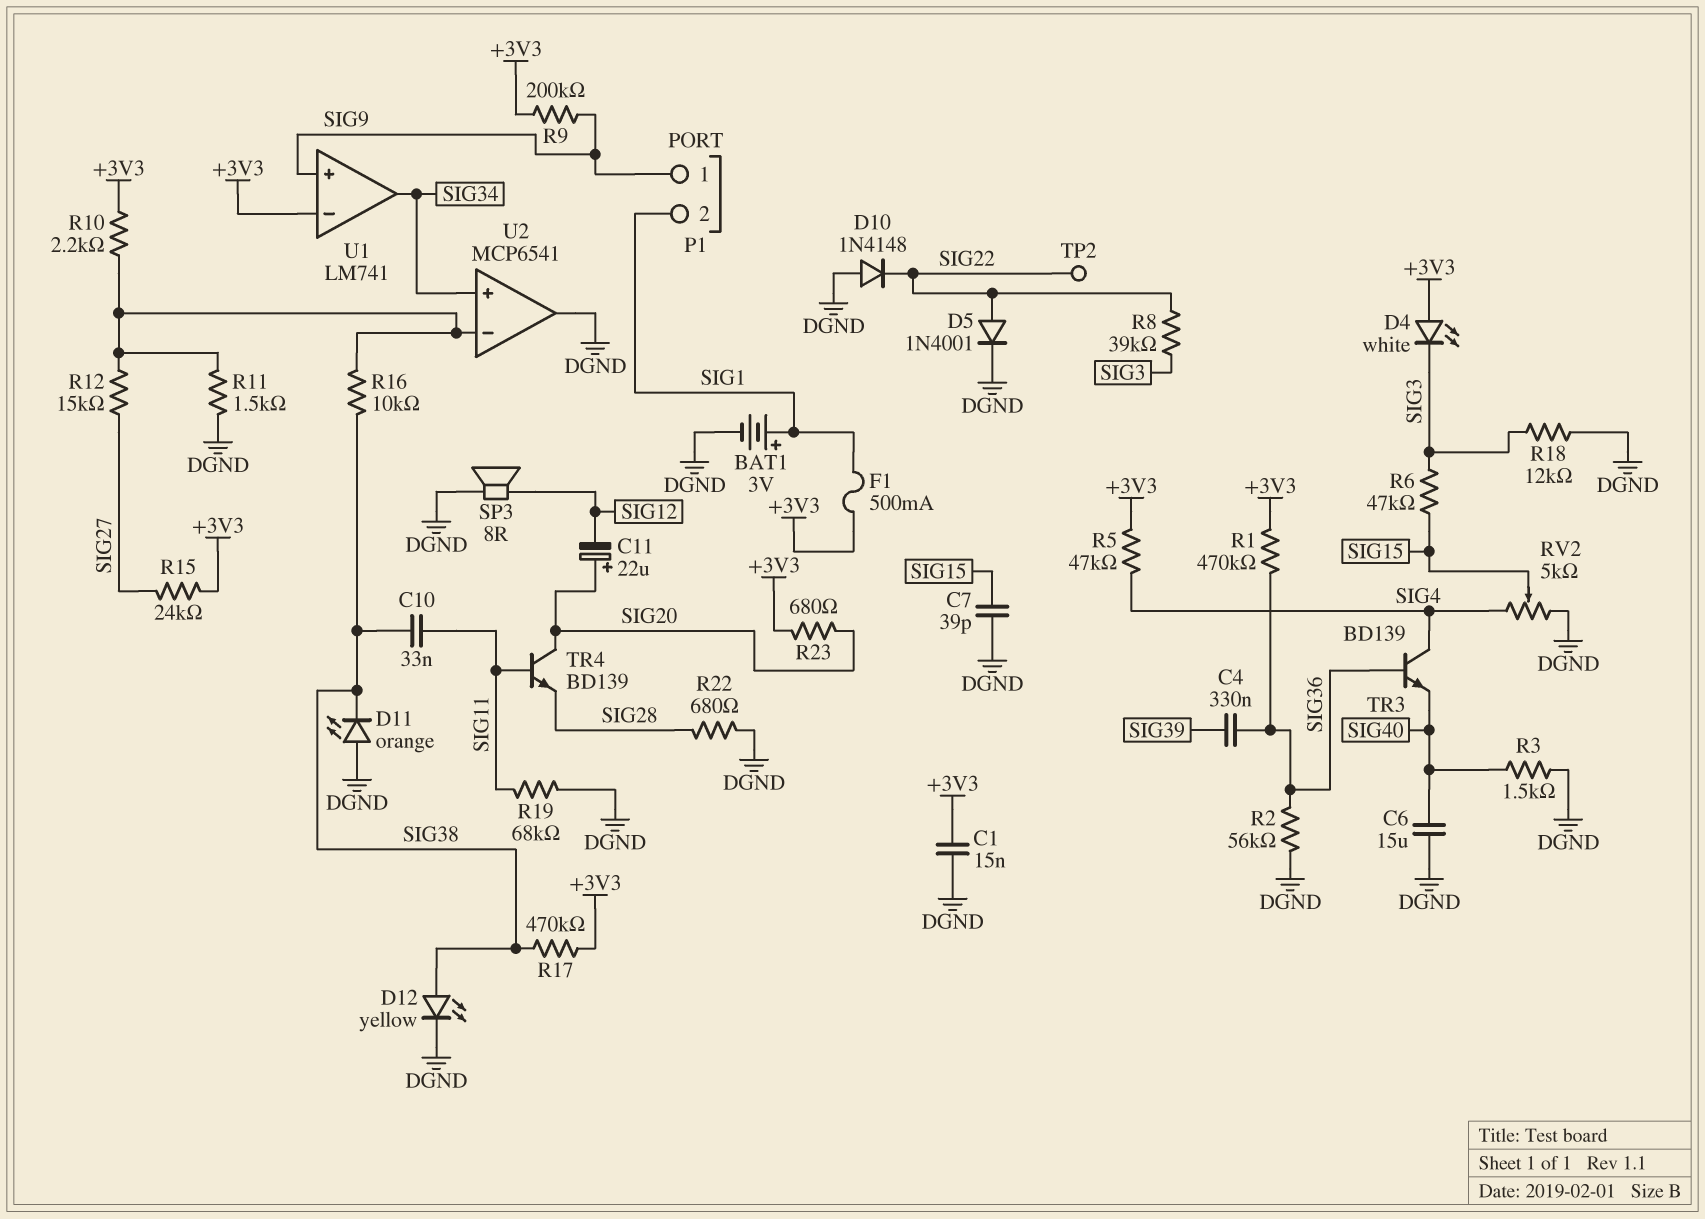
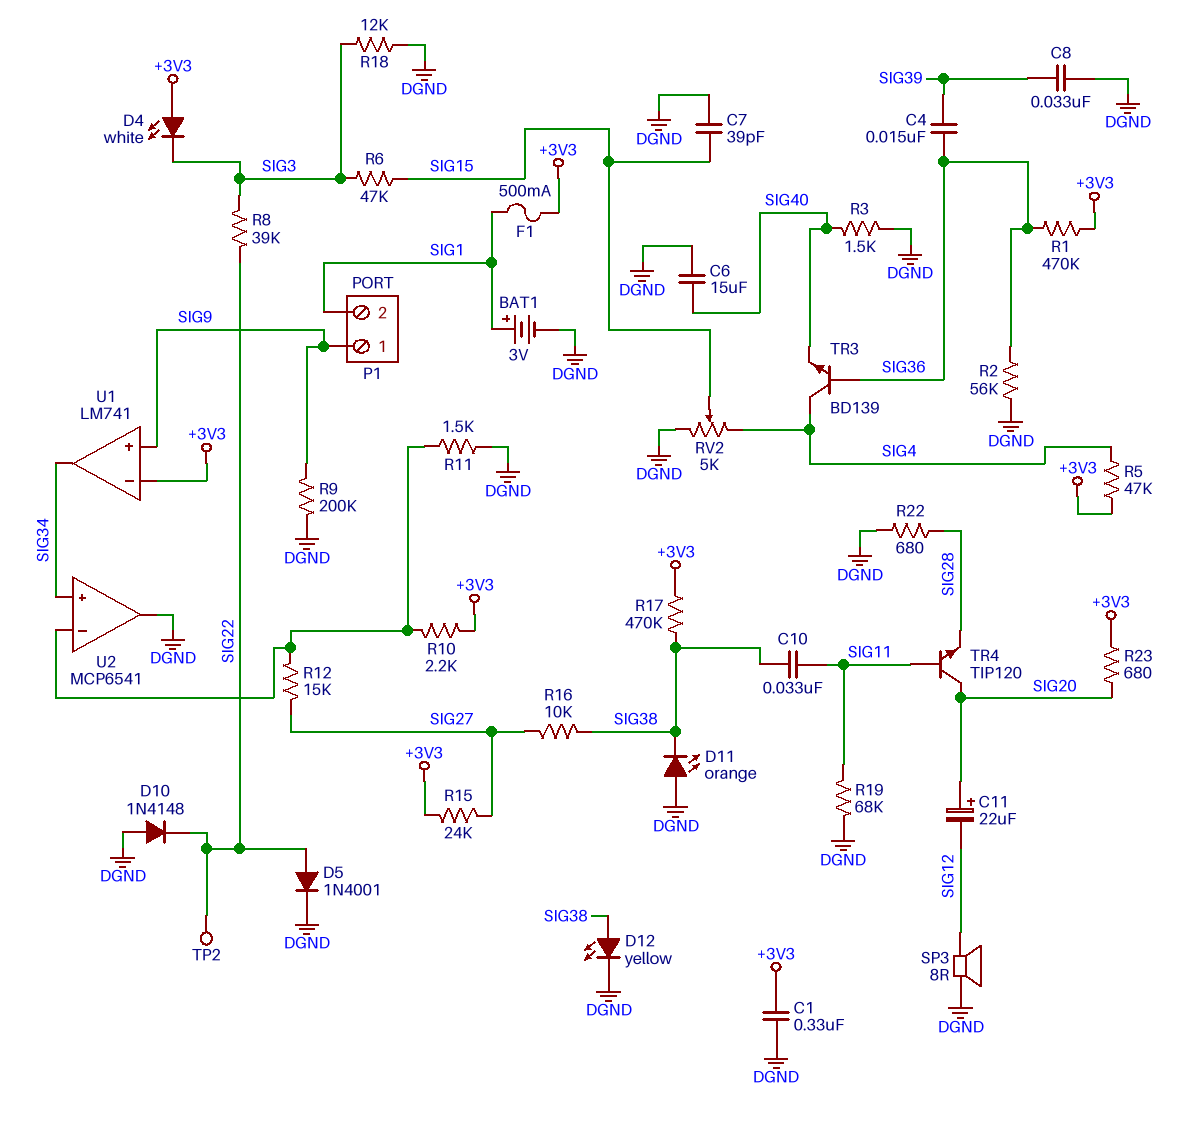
C1: 15nF (+3V3, DGND) -> 330nF (+3V3, DGND)
C4: 330nF (SIG36, SIG39) -> 15nF (SIG36, SIG39)
C8: none -> 33nF (DGND, SIG39)
R9: 200k (+3V3, SIG9) -> 200k (DGND, SIG9)
R16: 10k (SIG38, U2/in-) -> 10k (SIG27, SIG38)
TR4: NPN BD139 (B SIG11, C SIG20, E SIG28) -> NPN TIP120 (B SIG11, C SIG20, E SIG28)

